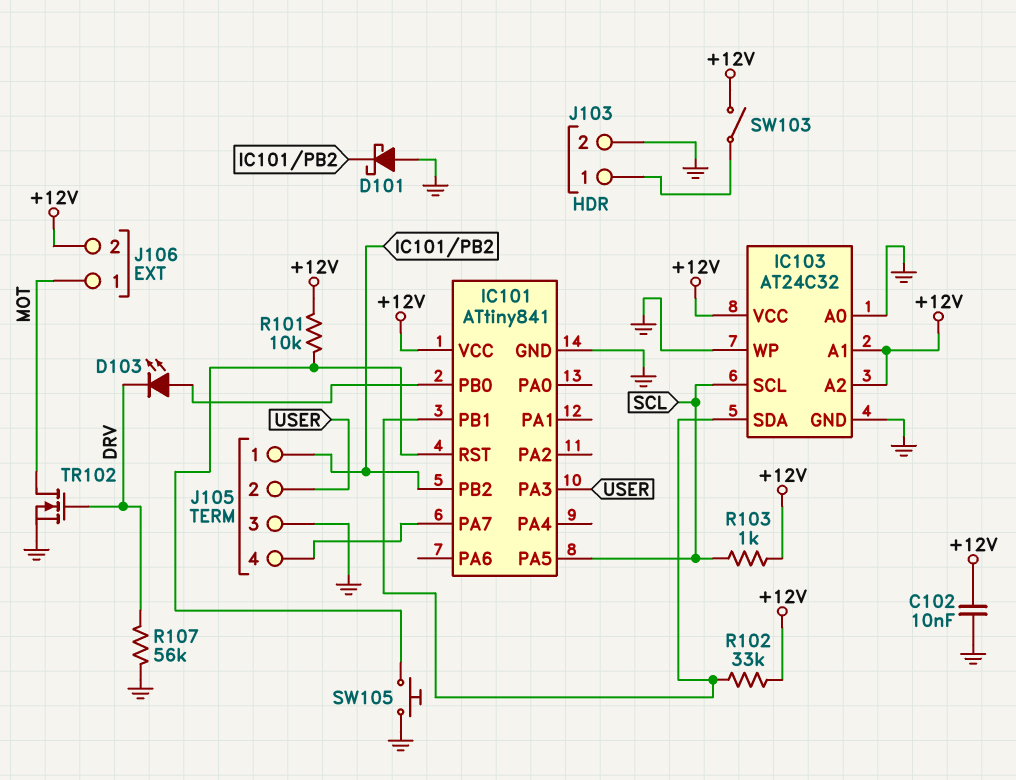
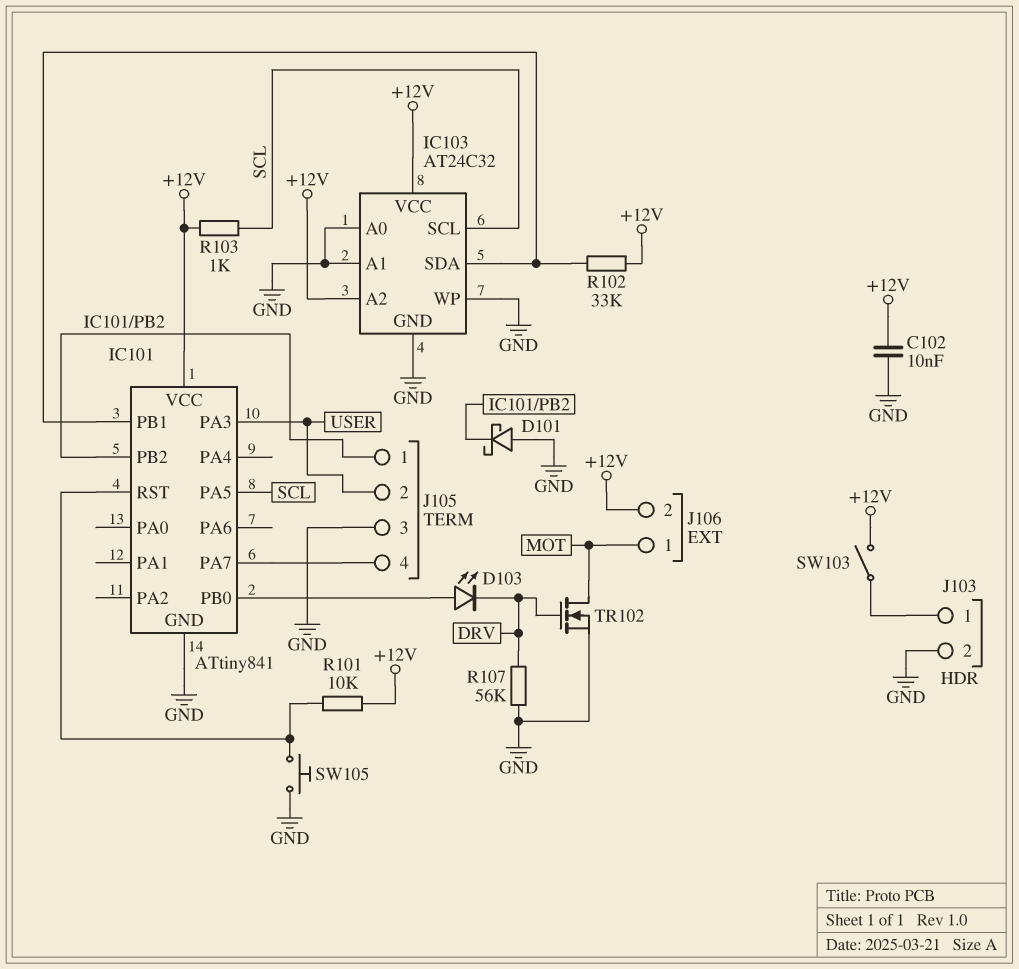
IC103 pin A1: +12V -> GND

